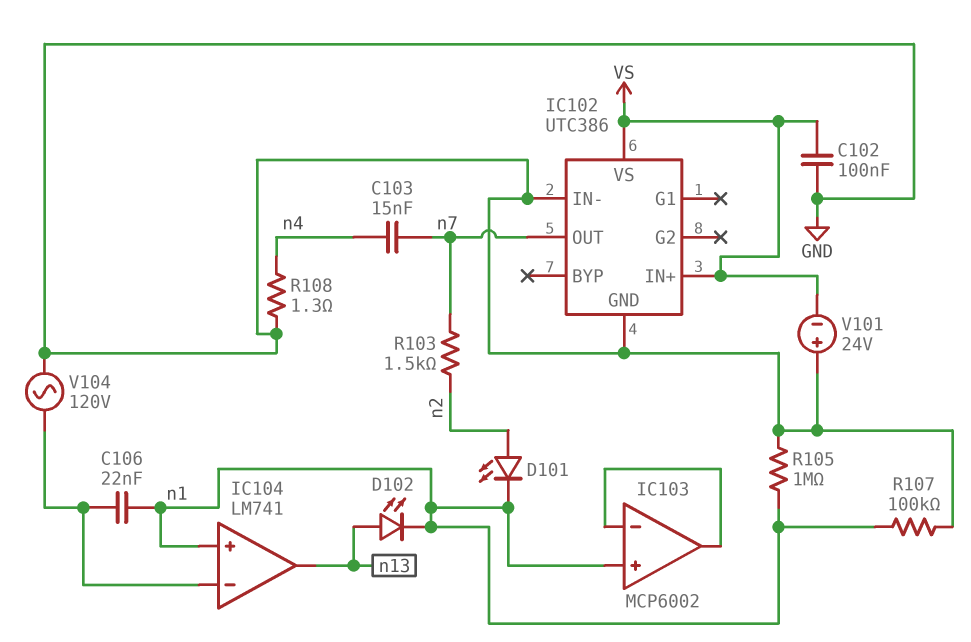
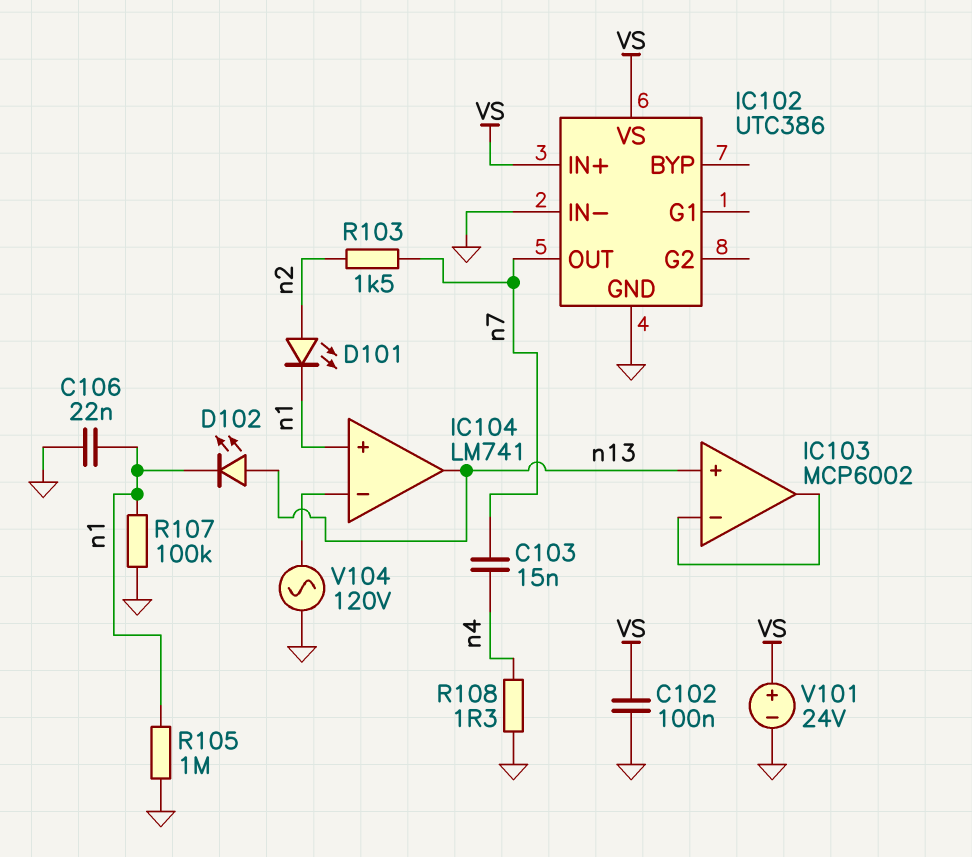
C106: 22nF (IC104/in-, n1) -> 22nF (GND, n1)
IC103 pin in+: n1 -> n13
V101: 24V (plus GND, minus VS) -> 24V (plus VS, minus GND)

